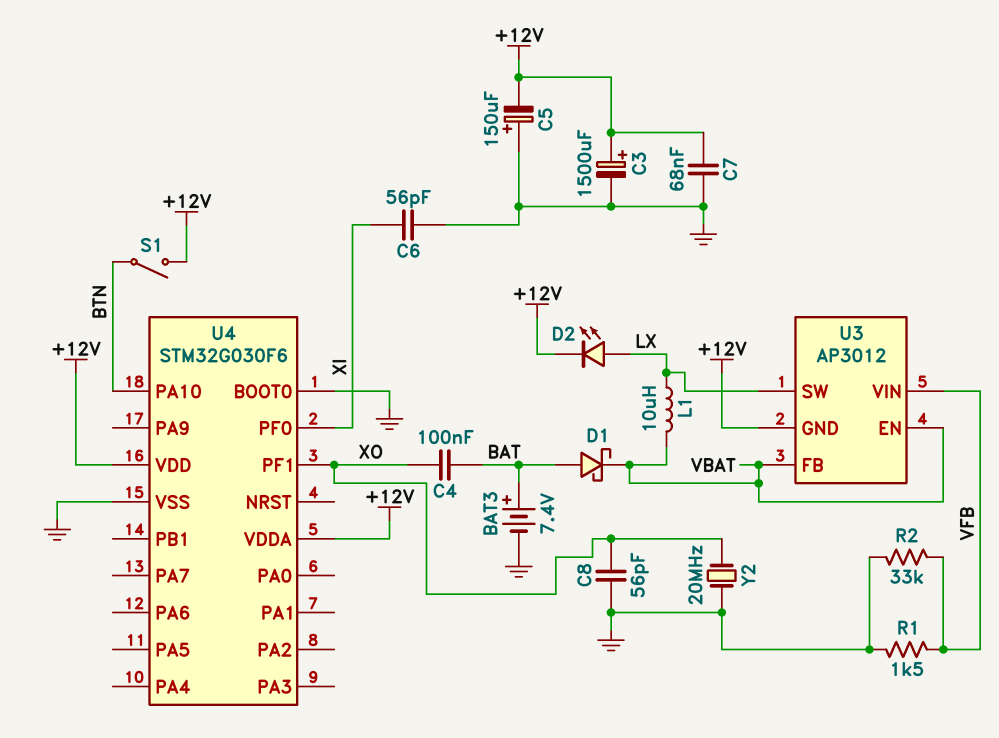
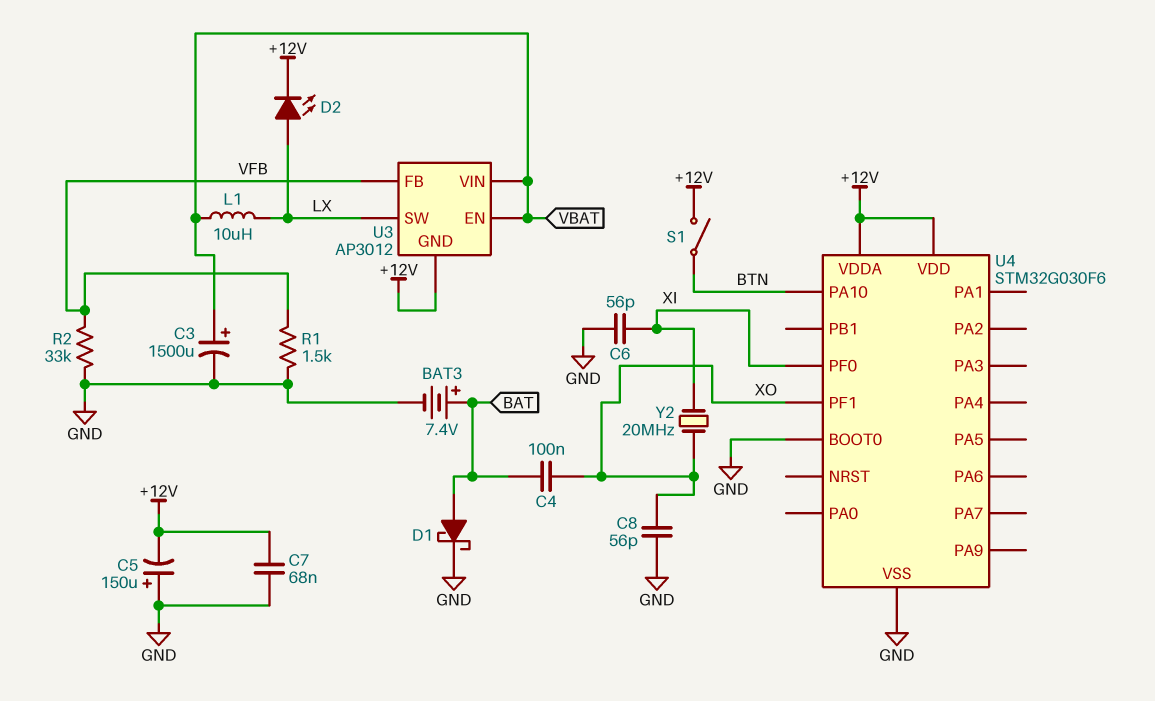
C3: 1500uF (plus +12V, minus GND) -> 1500uF (plus VBAT, minus GND)
D1: schottky (A BAT, K VBAT) -> schottky (A BAT, K GND)
U3 pin FB: VBAT -> VFB
U3 pin VIN: VFB -> VBAT
Y2: 20MHz (GND, XO) -> 20MHz (XI, XO)

